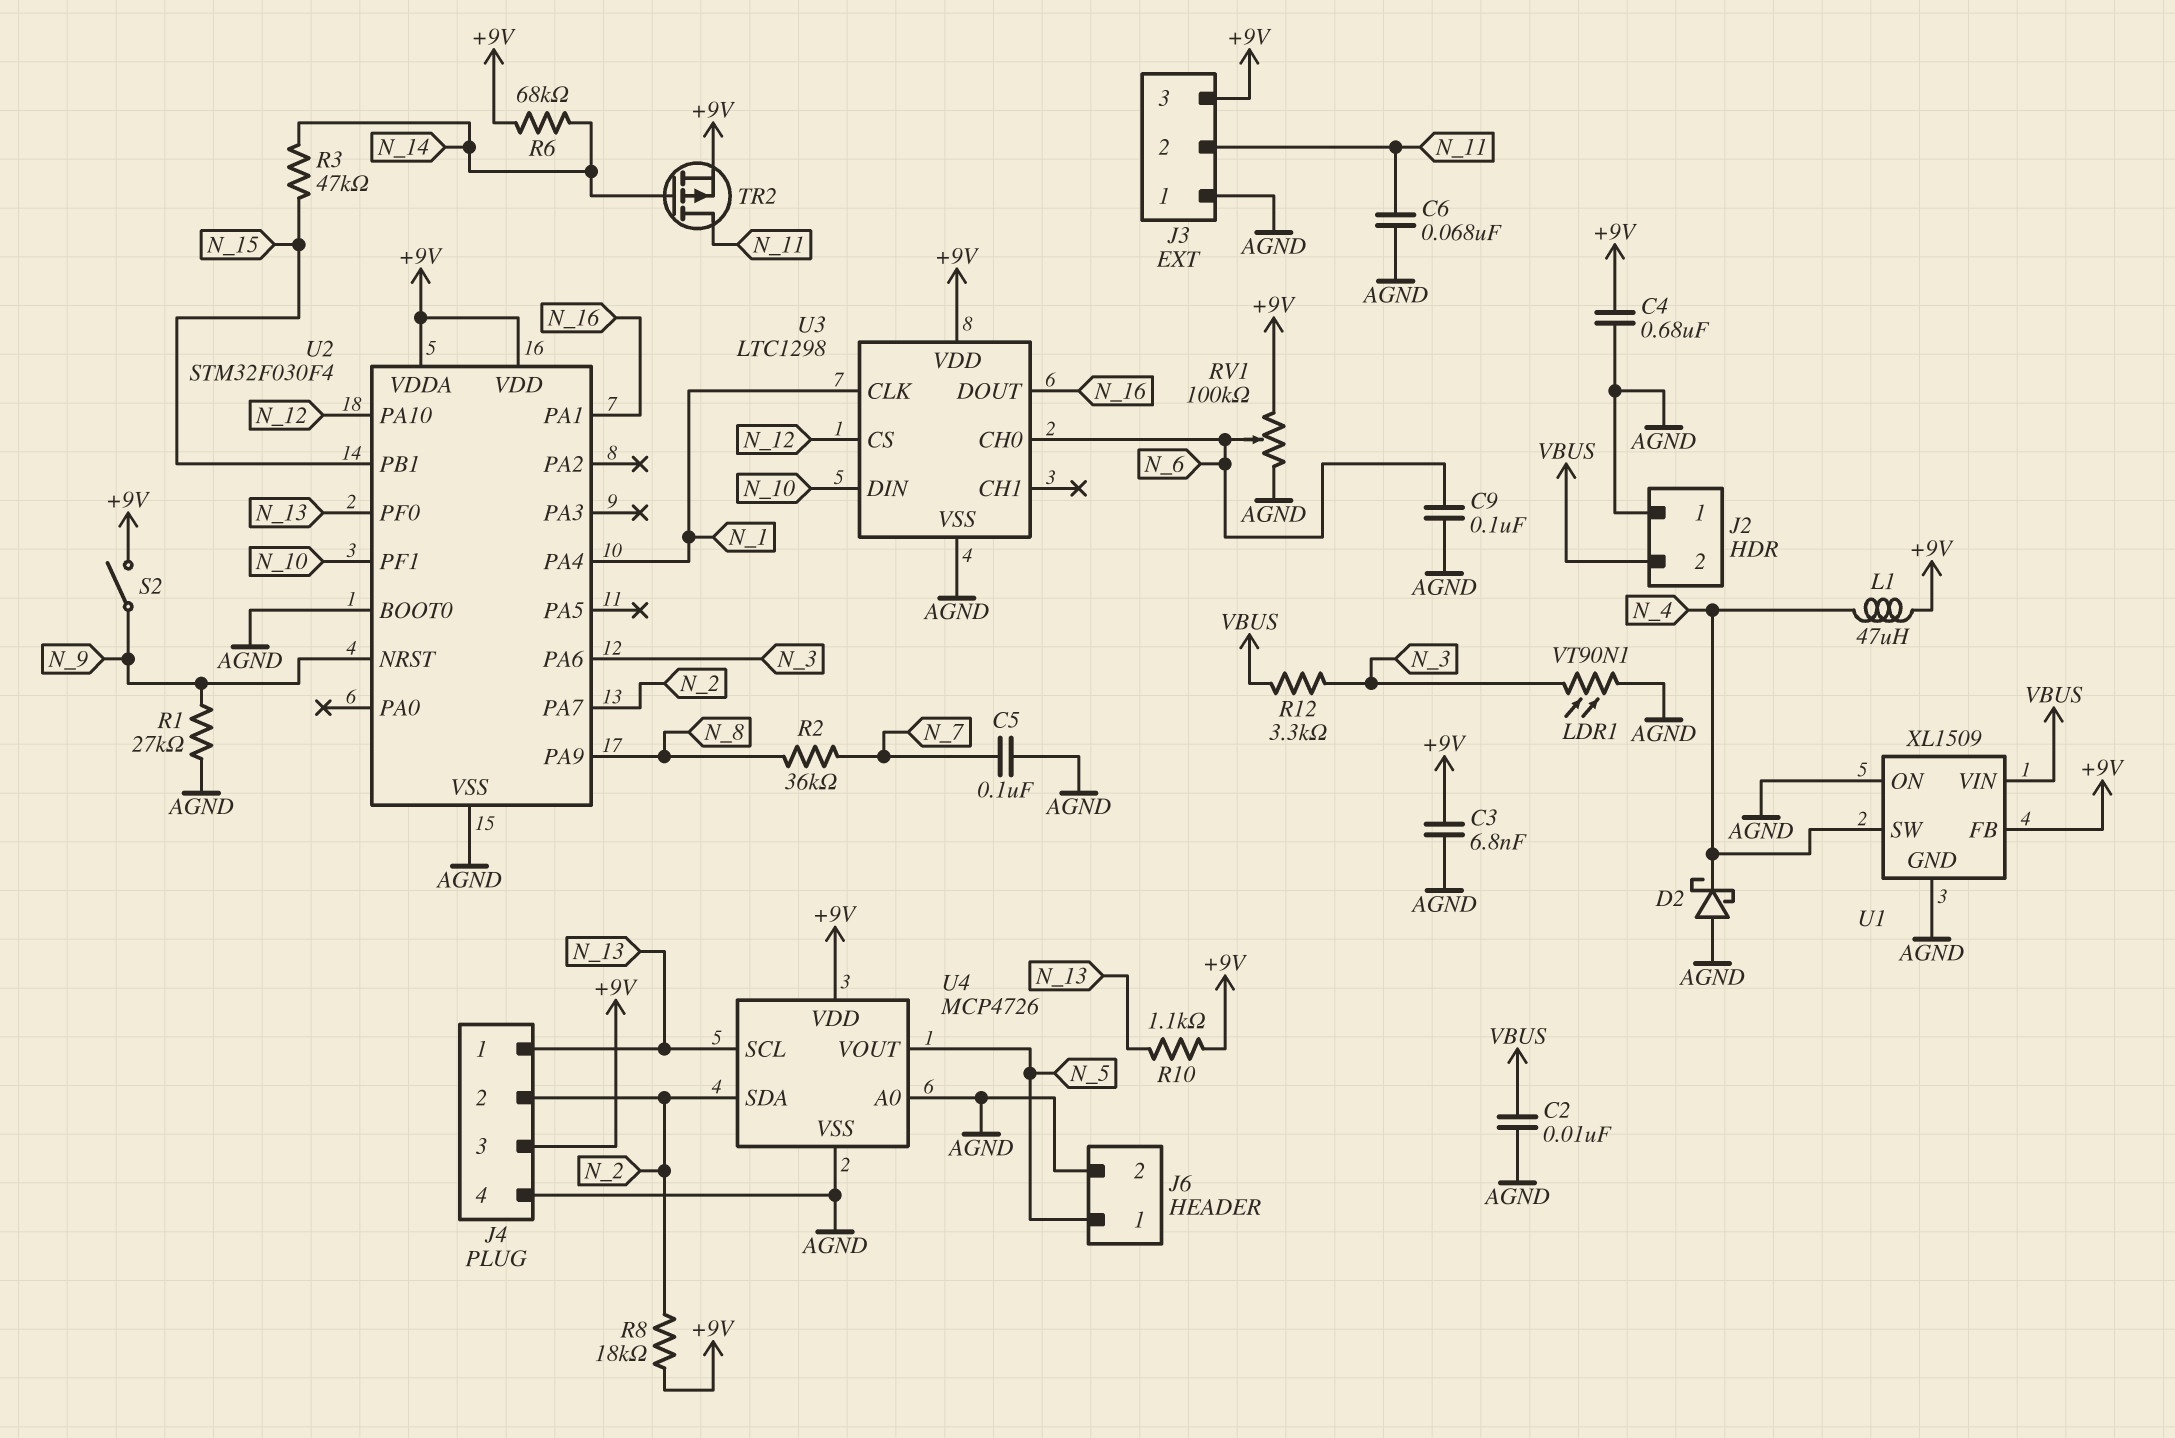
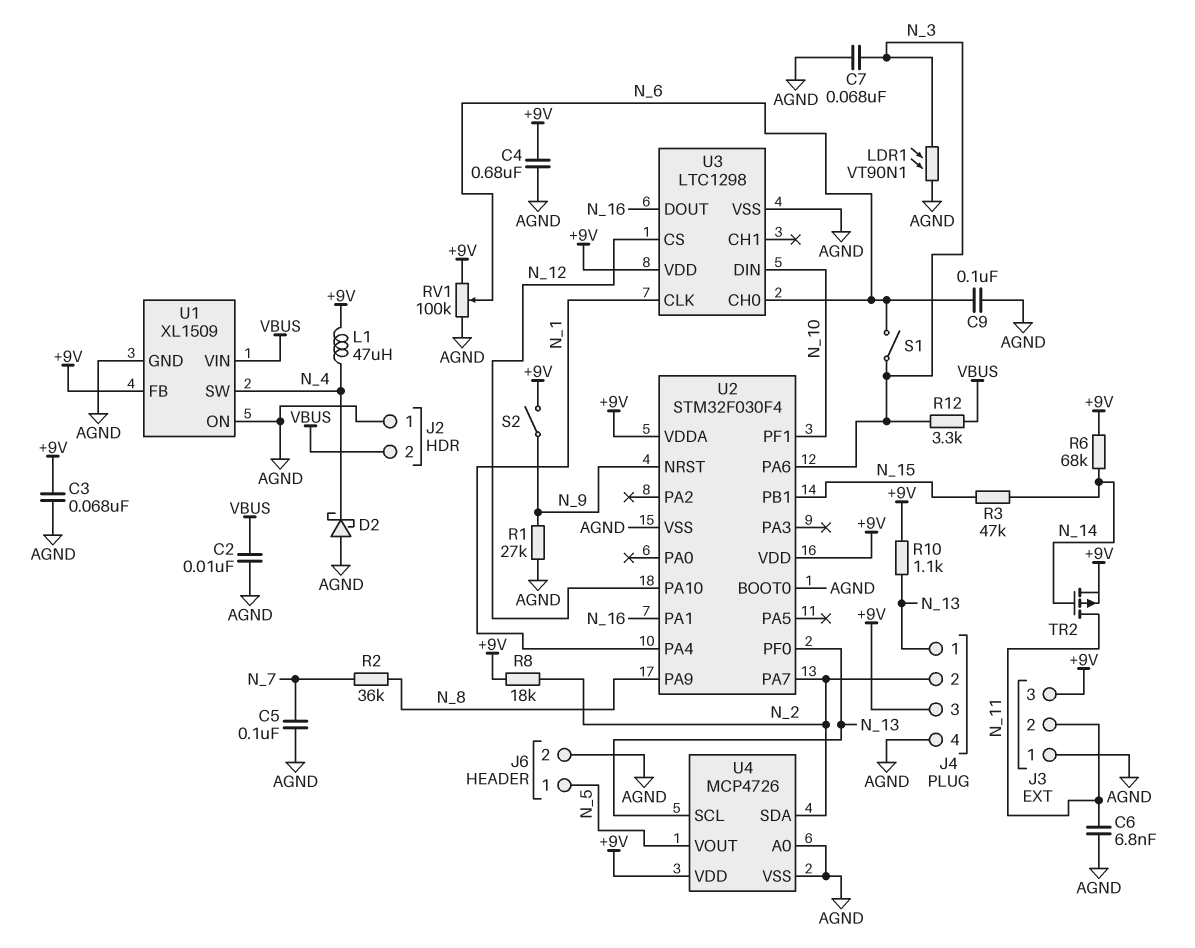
C3: 6.8nF (+9V, AGND) -> 68nF (+9V, AGND)
C6: 68nF (AGND, N_11) -> 6.8nF (AGND, N_11)
C7: none -> 68nF (AGND, N_3)
S1: none -> switch (N_3, N_6)

